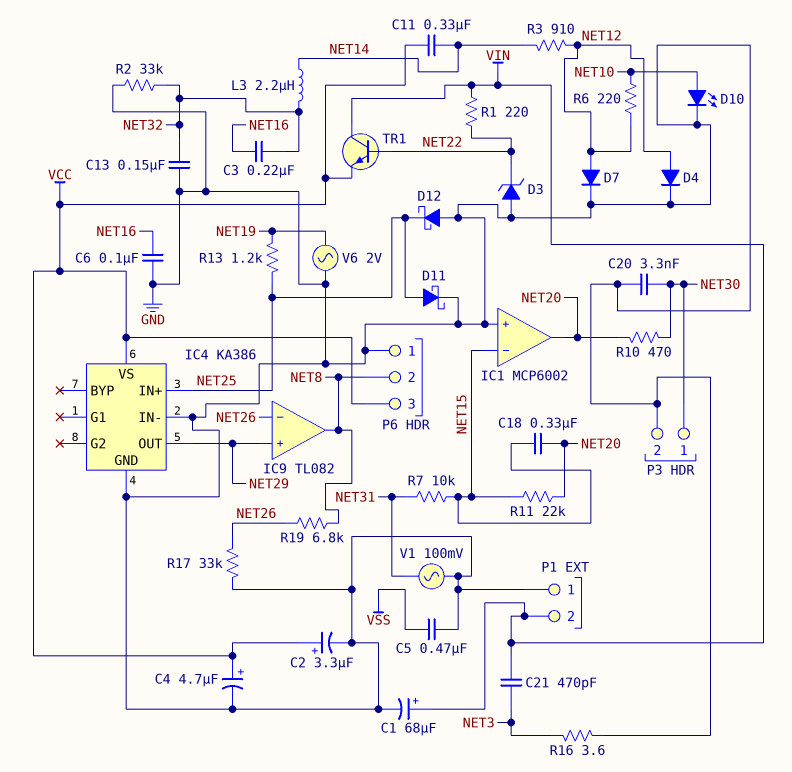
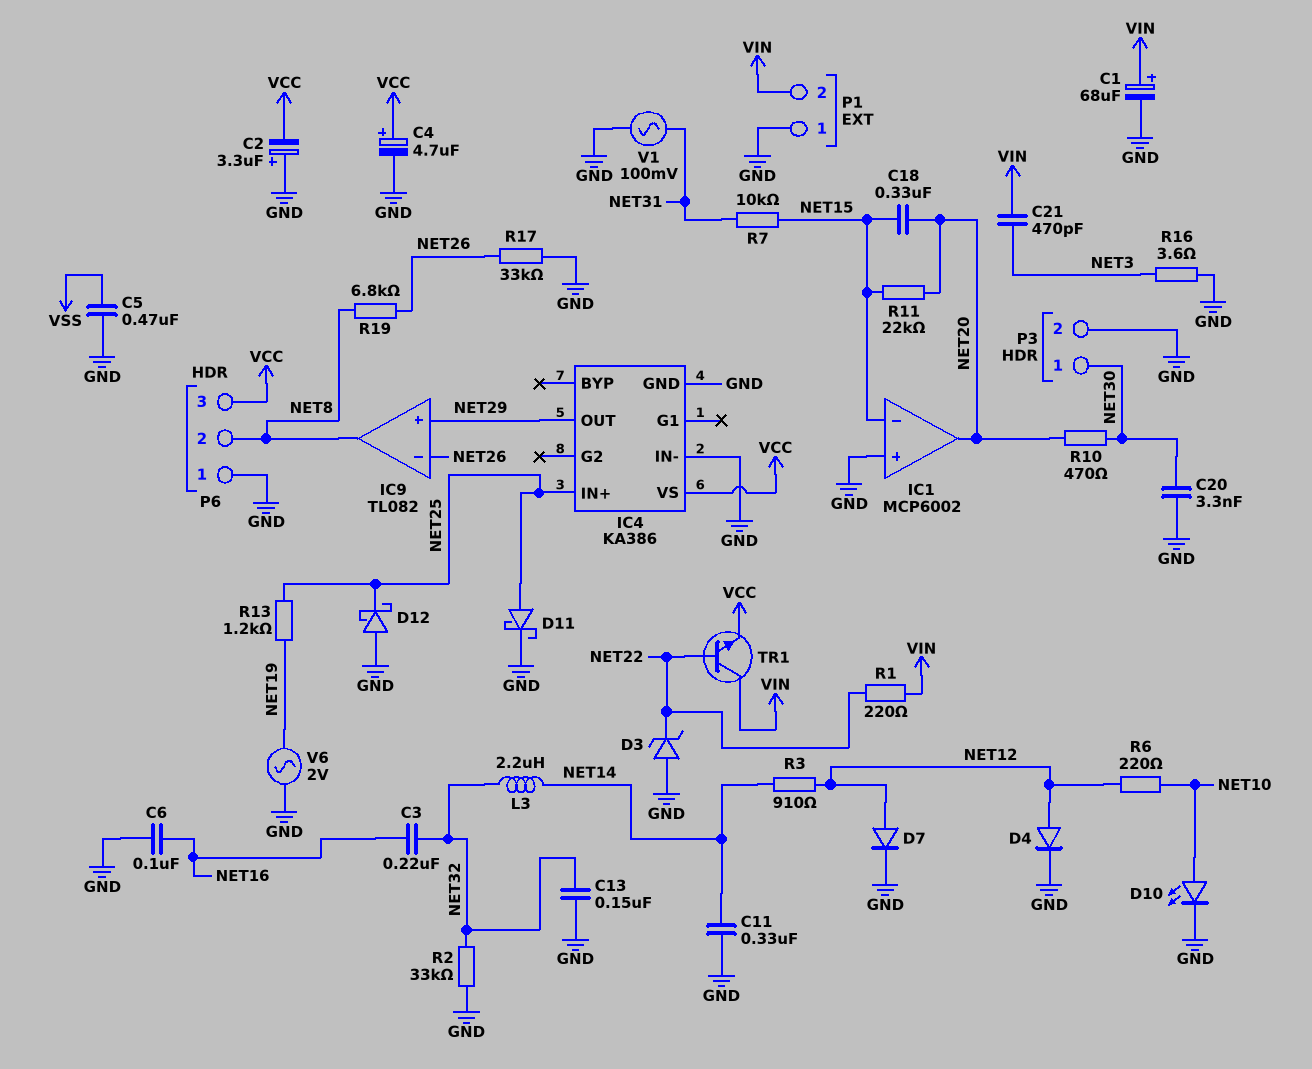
C2: 3.3uF (plus VCC, minus GND) -> 3.3uF (plus GND, minus VCC)
C11: 330nF (NET14, VCC) -> 330nF (GND, NET14)

